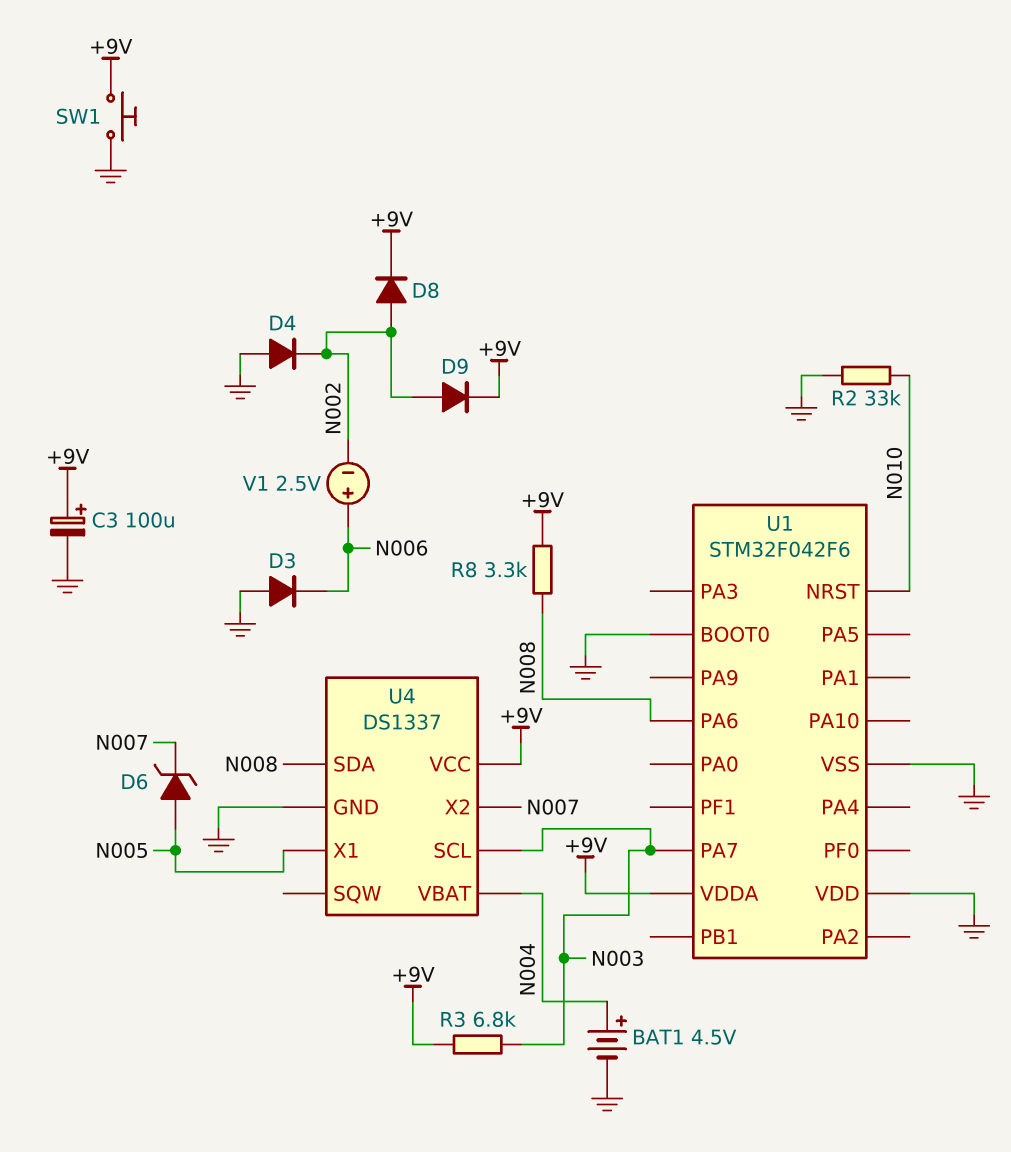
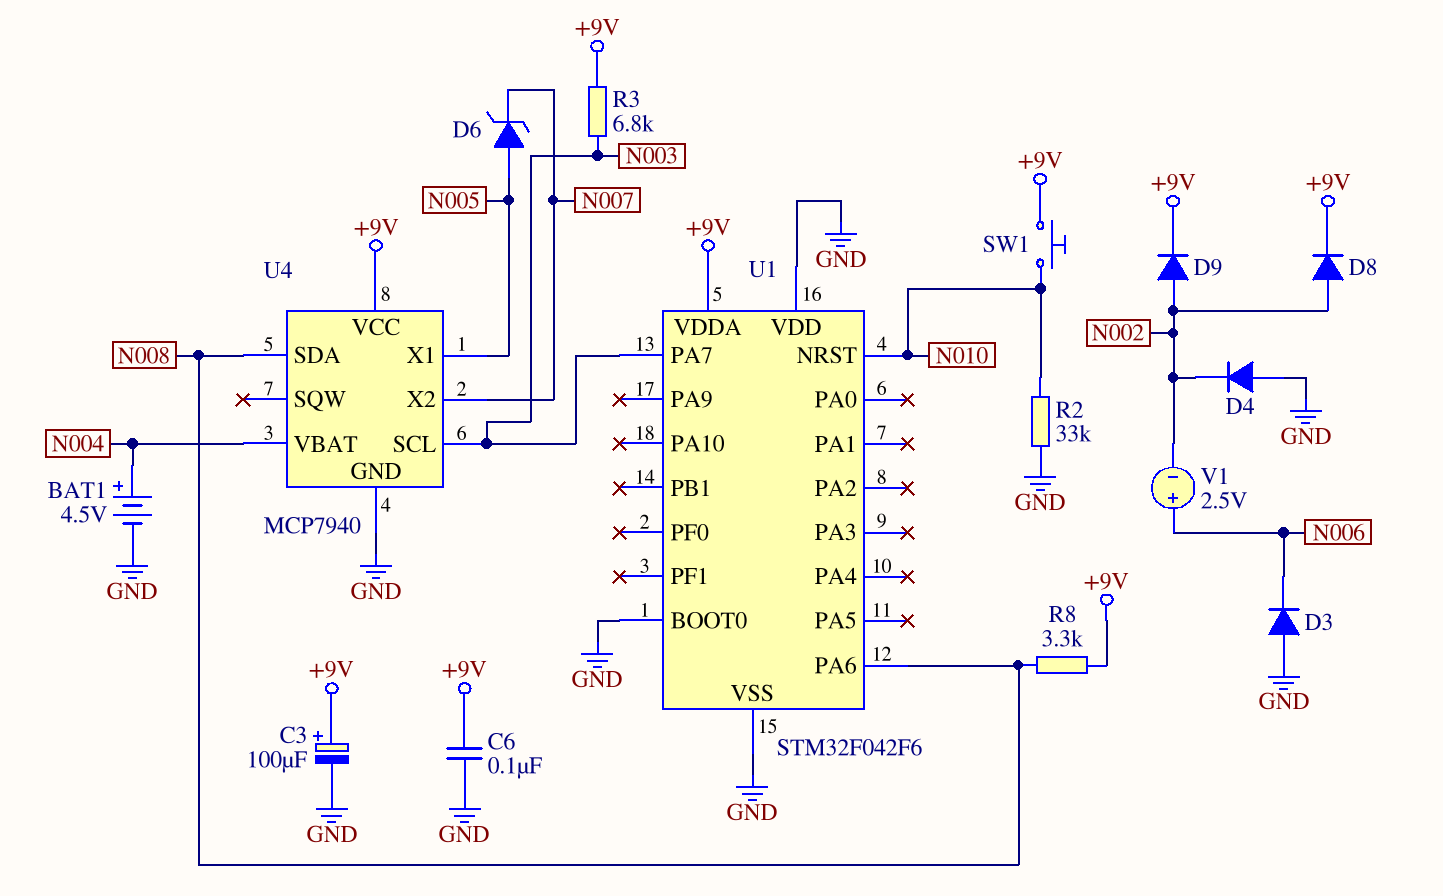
C6: none -> 100nF (+9V, GND)
SW1: button (+9V, GND) -> button (+9V, N010)
U4: DS1337 -> MCP7940

